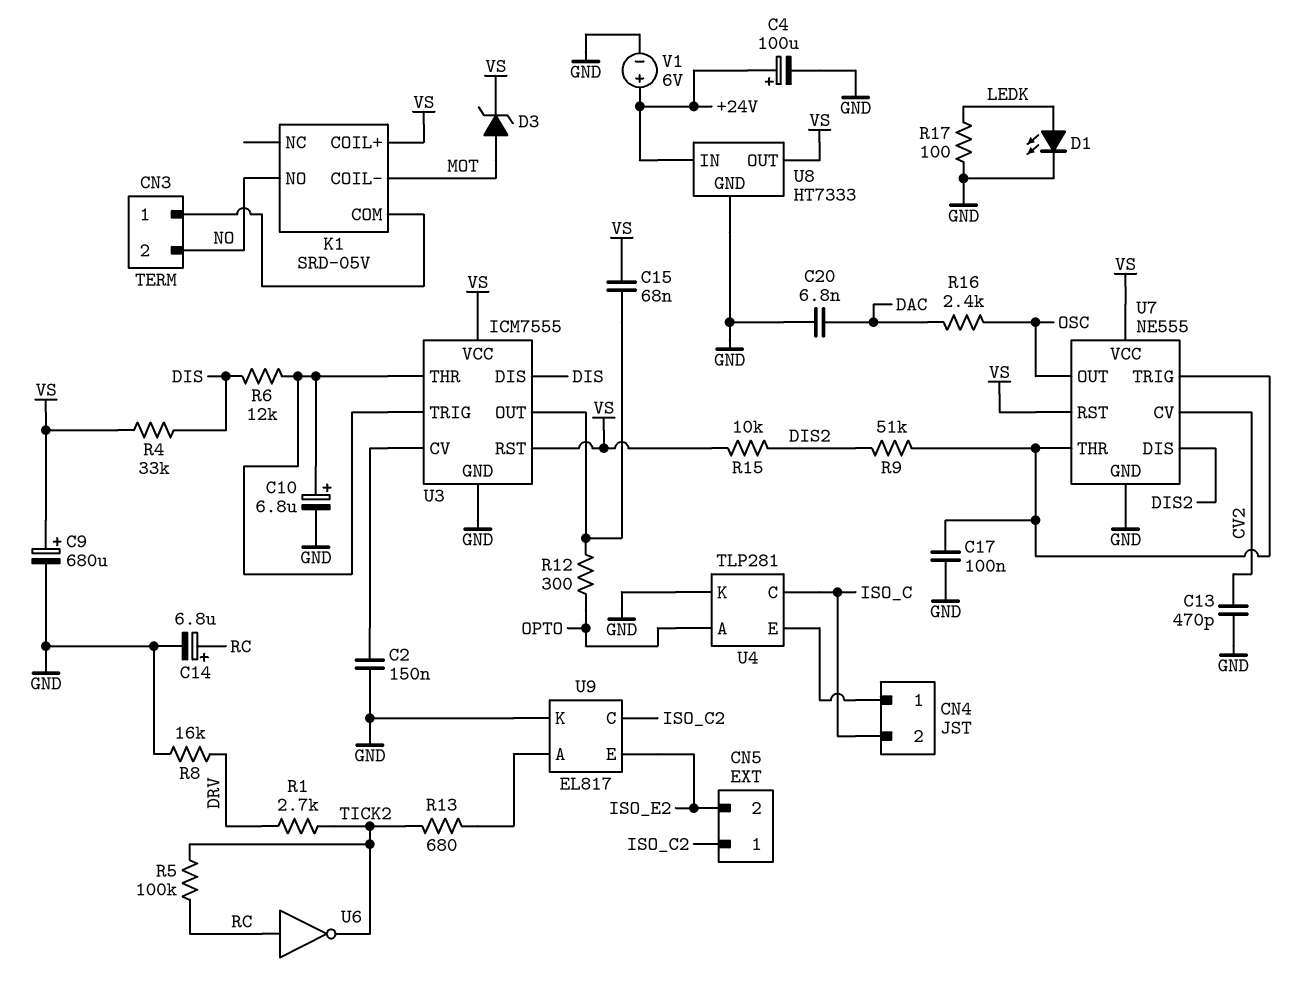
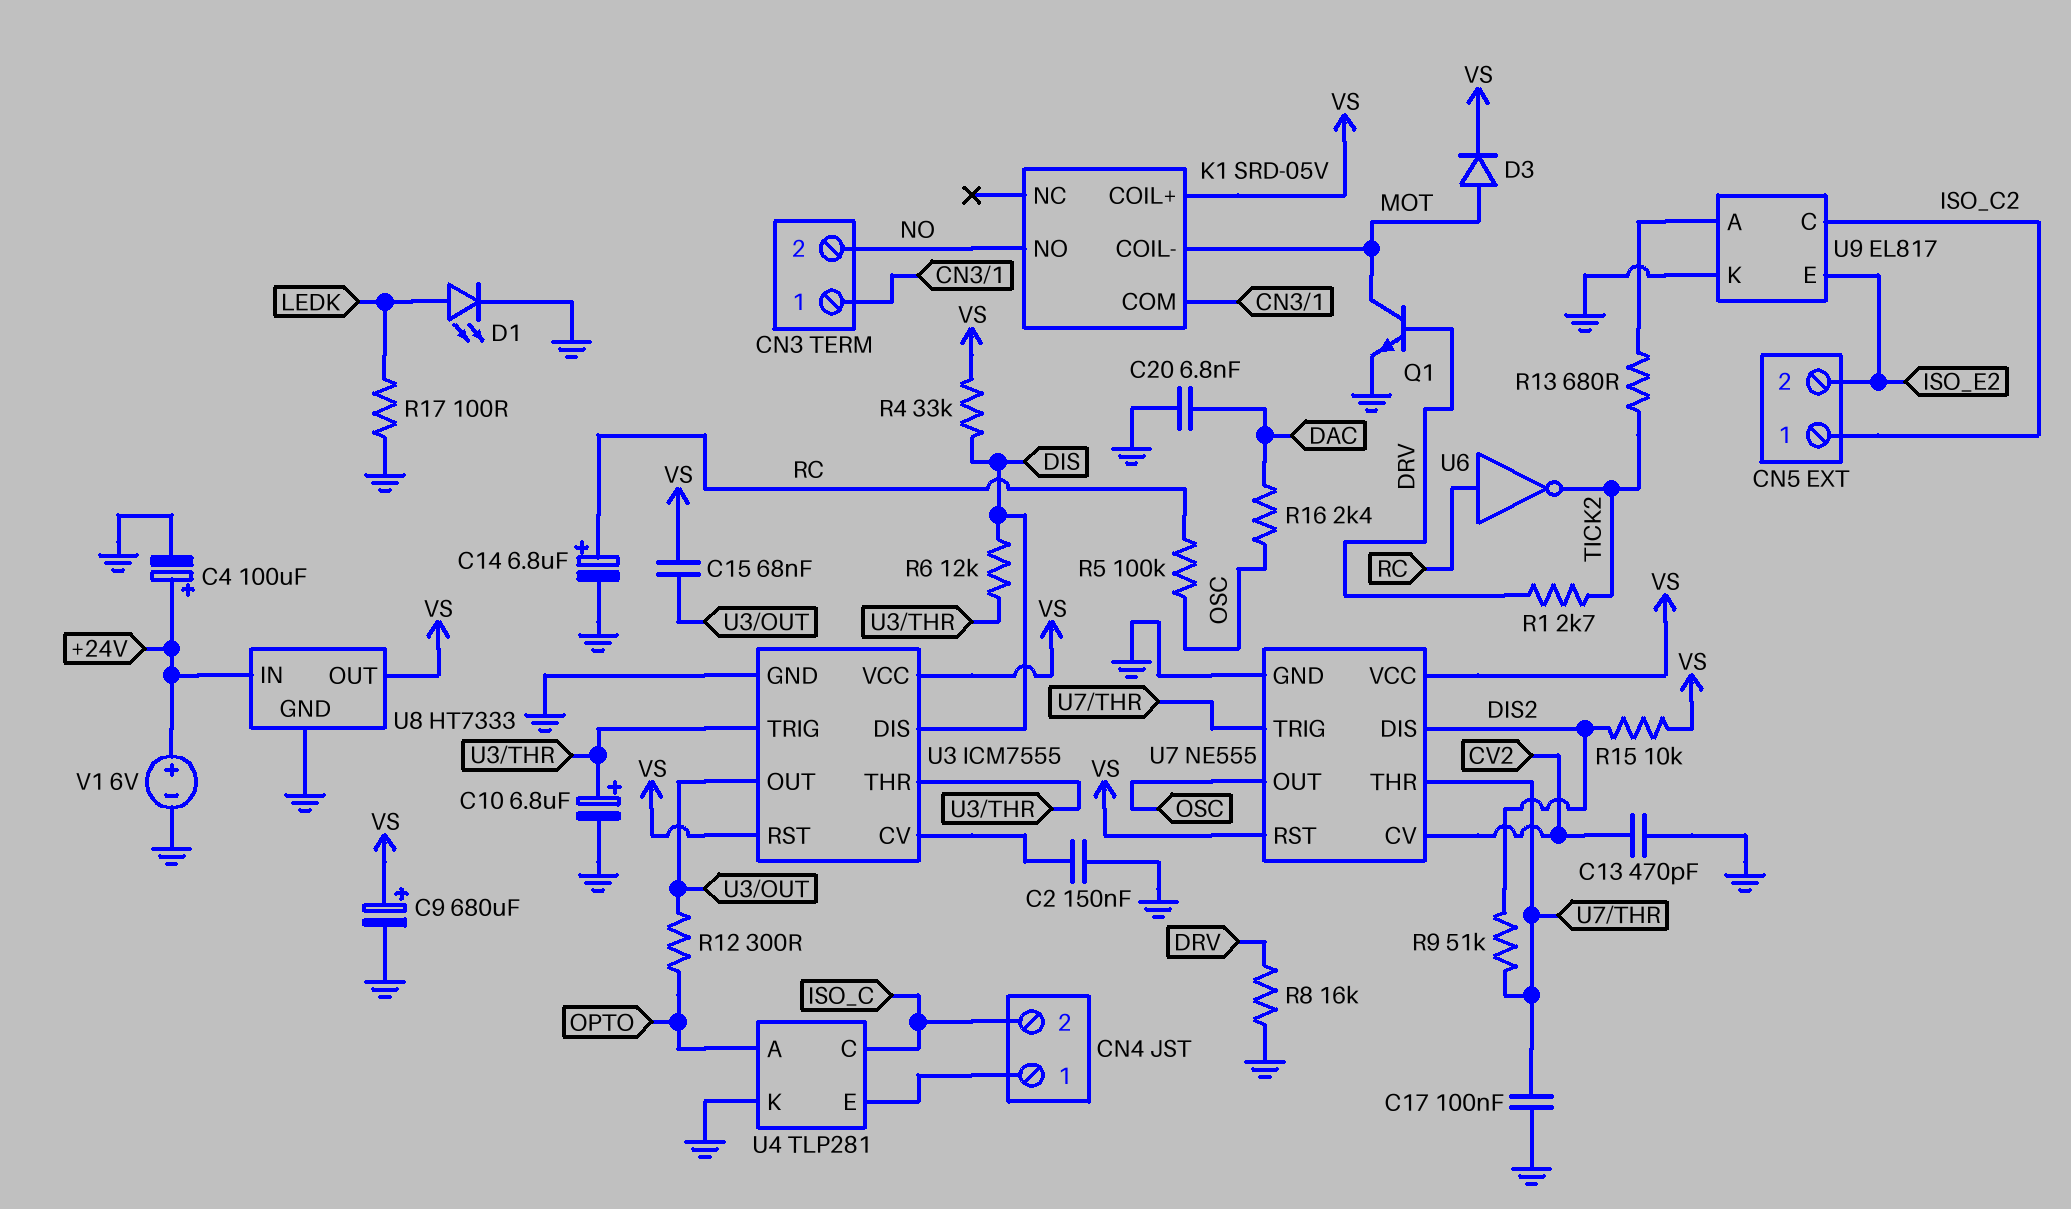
D3: zener (A MOT, K VS) -> diode (A MOT, K VS)
Q1: none -> NPN (B DRV, C MOT, E GND)
R5: 100k (RC, TICK2) -> 100k (OSC, RC)

